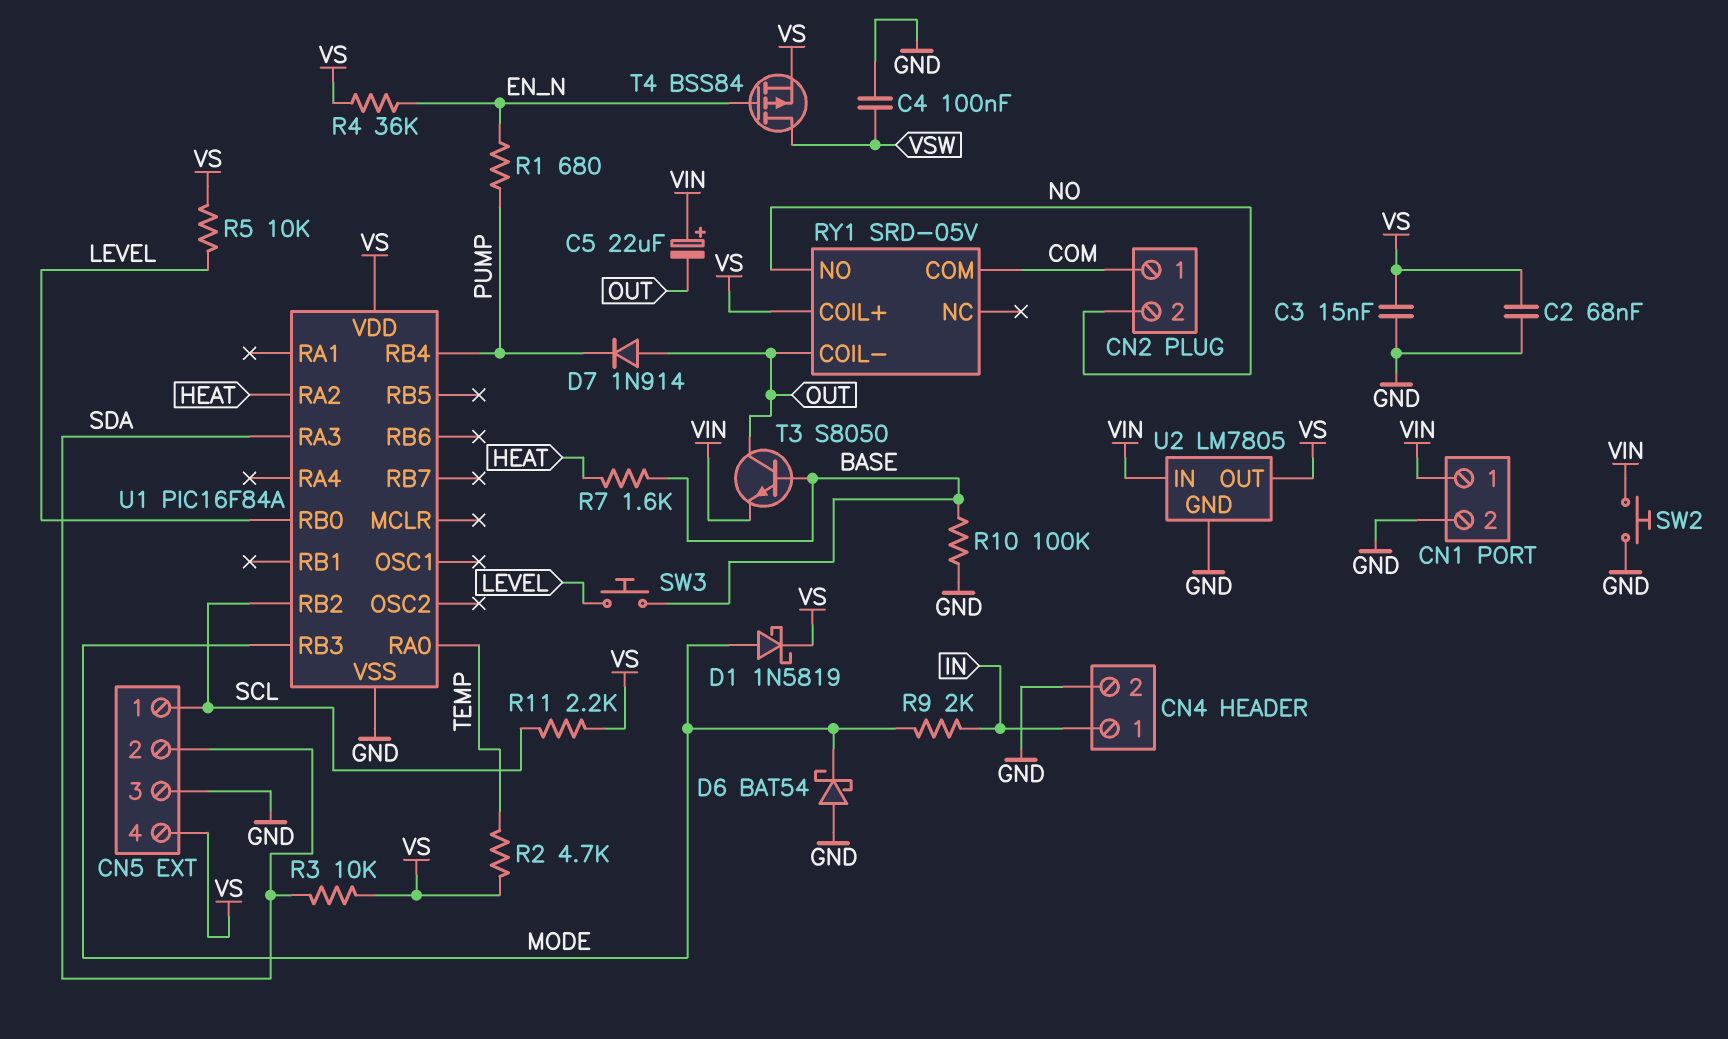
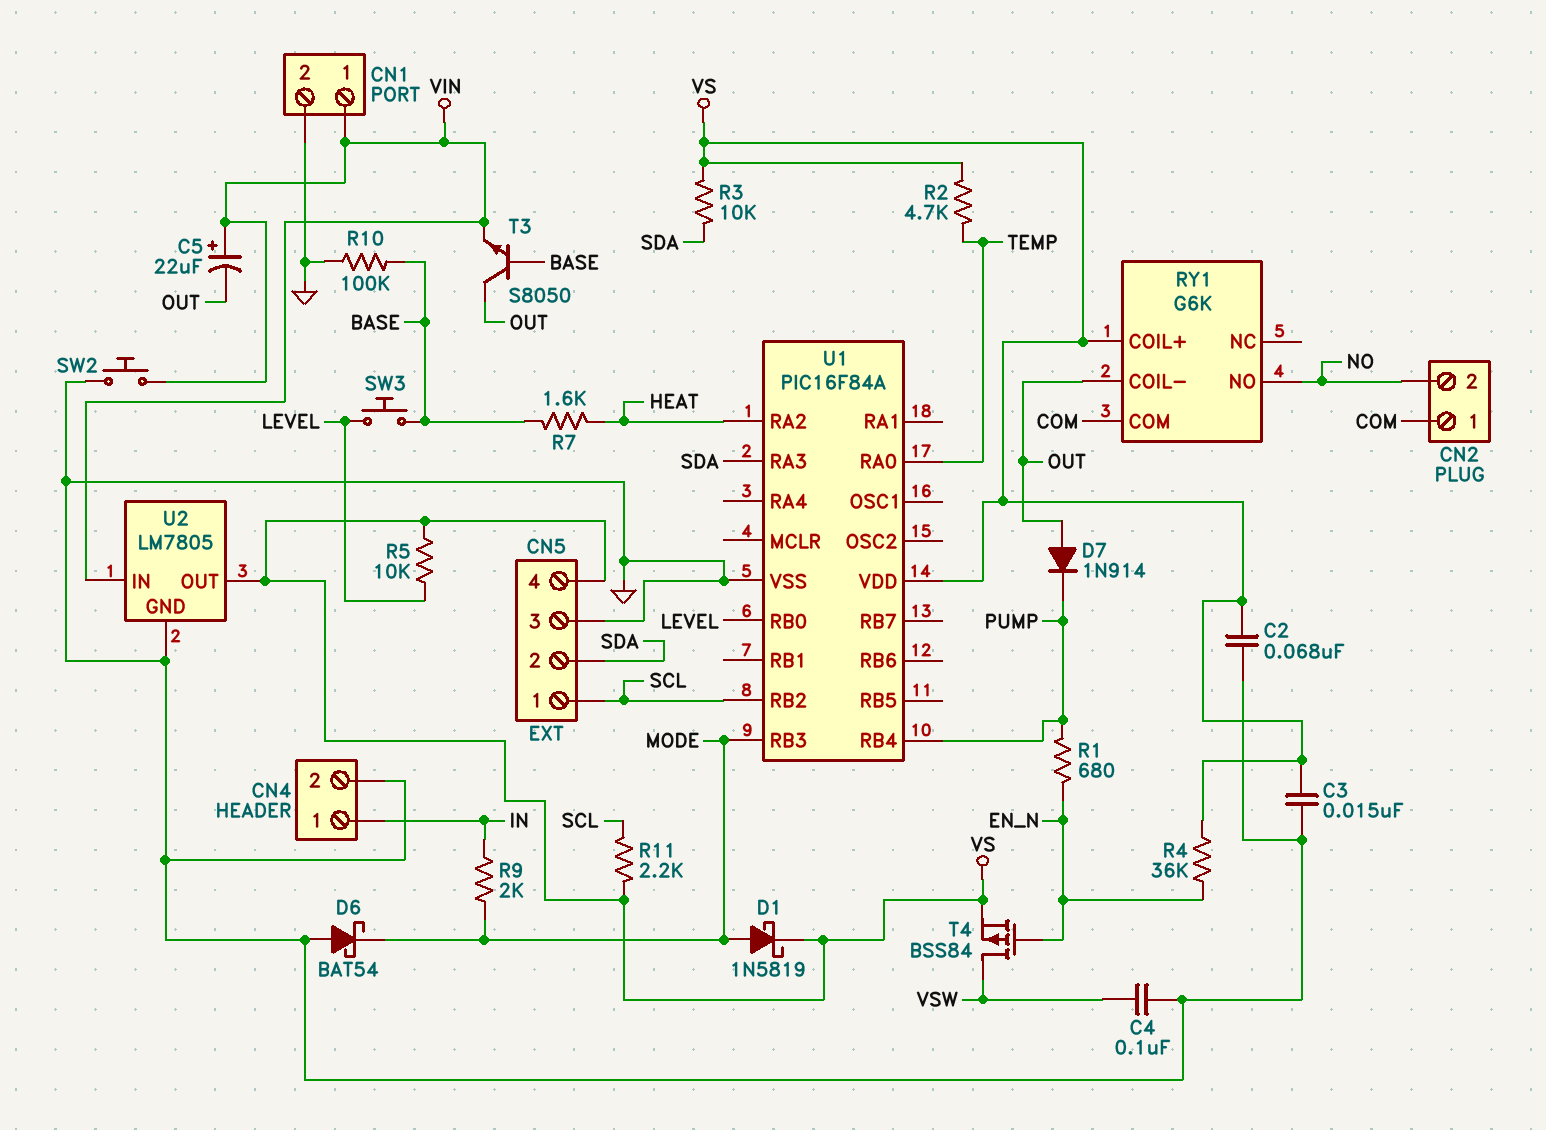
RY1: SRD-05V -> G6K

